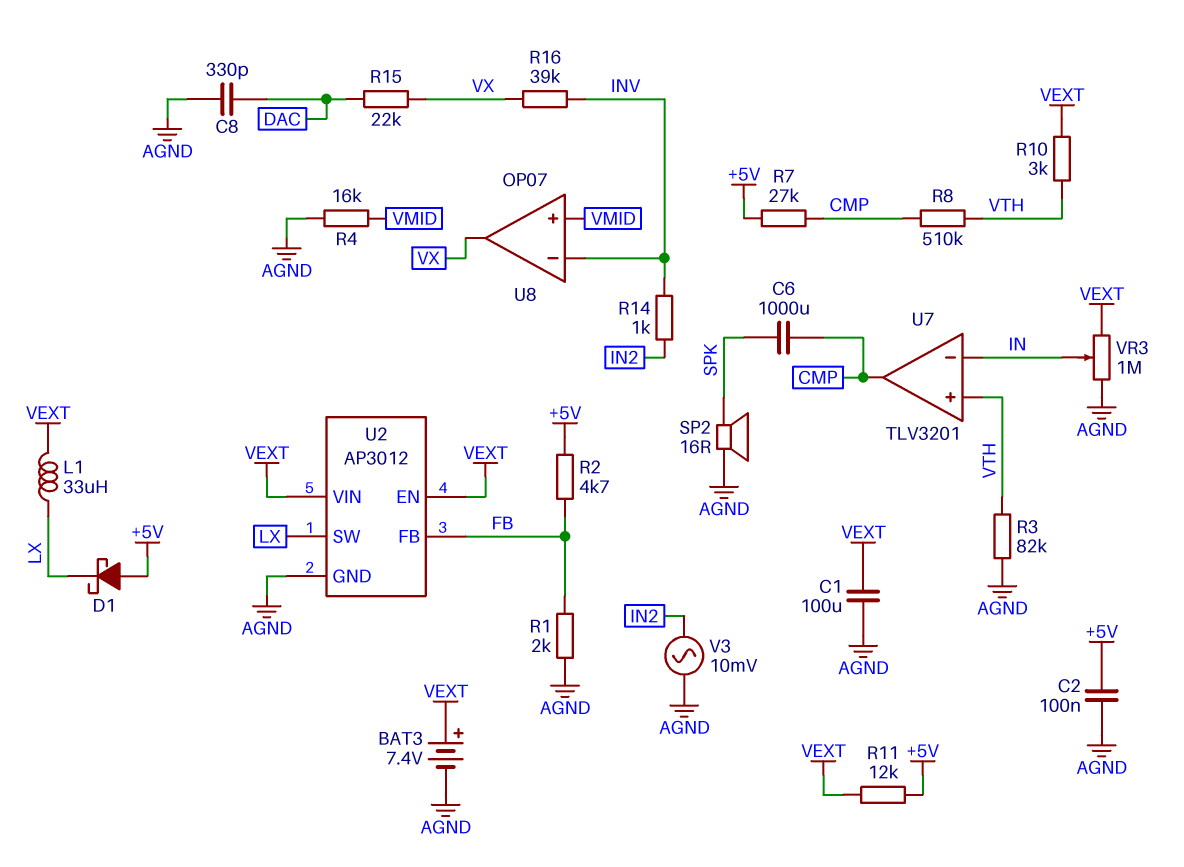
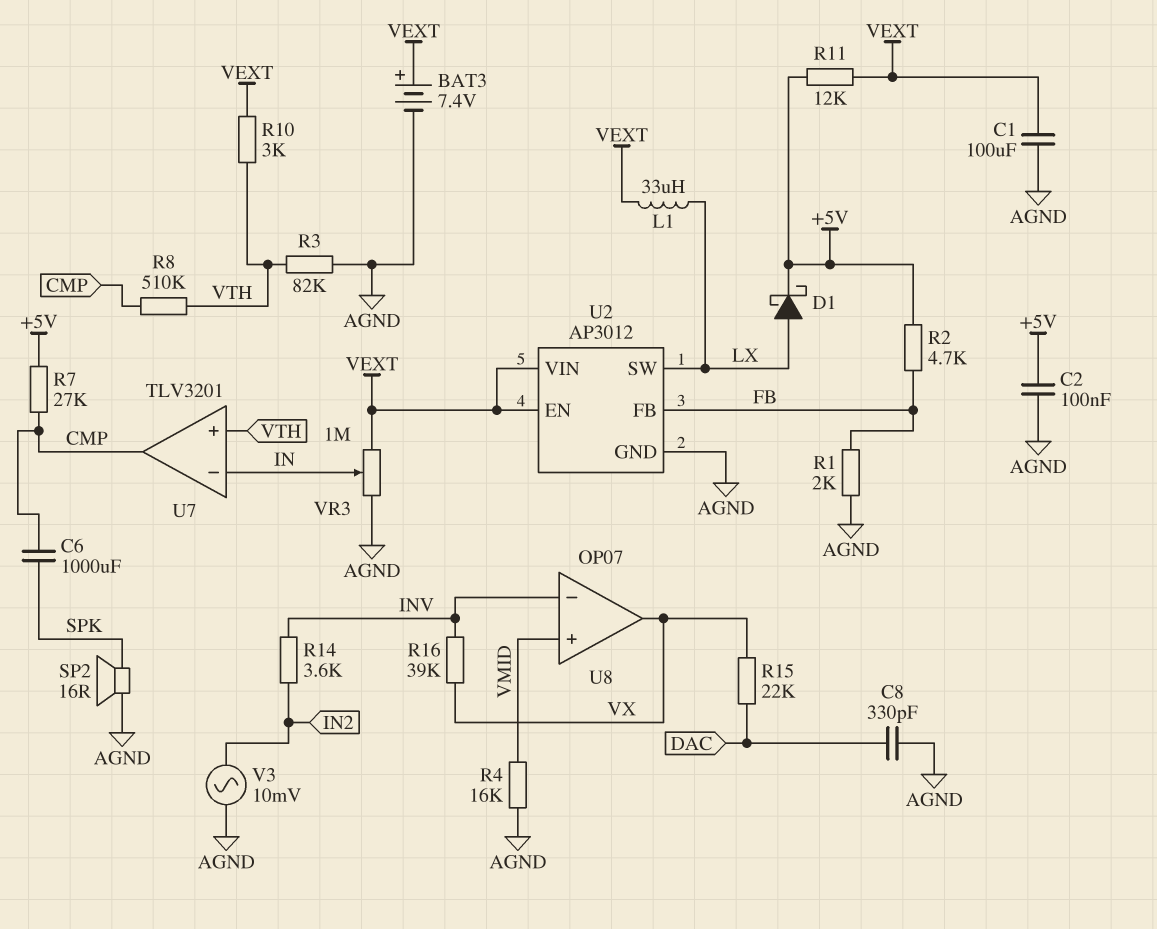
D1: schottky (A +5V, K LX) -> schottky (A LX, K +5V)
R14: 1k (IN2, INV) -> 3.6k (IN2, INV)

